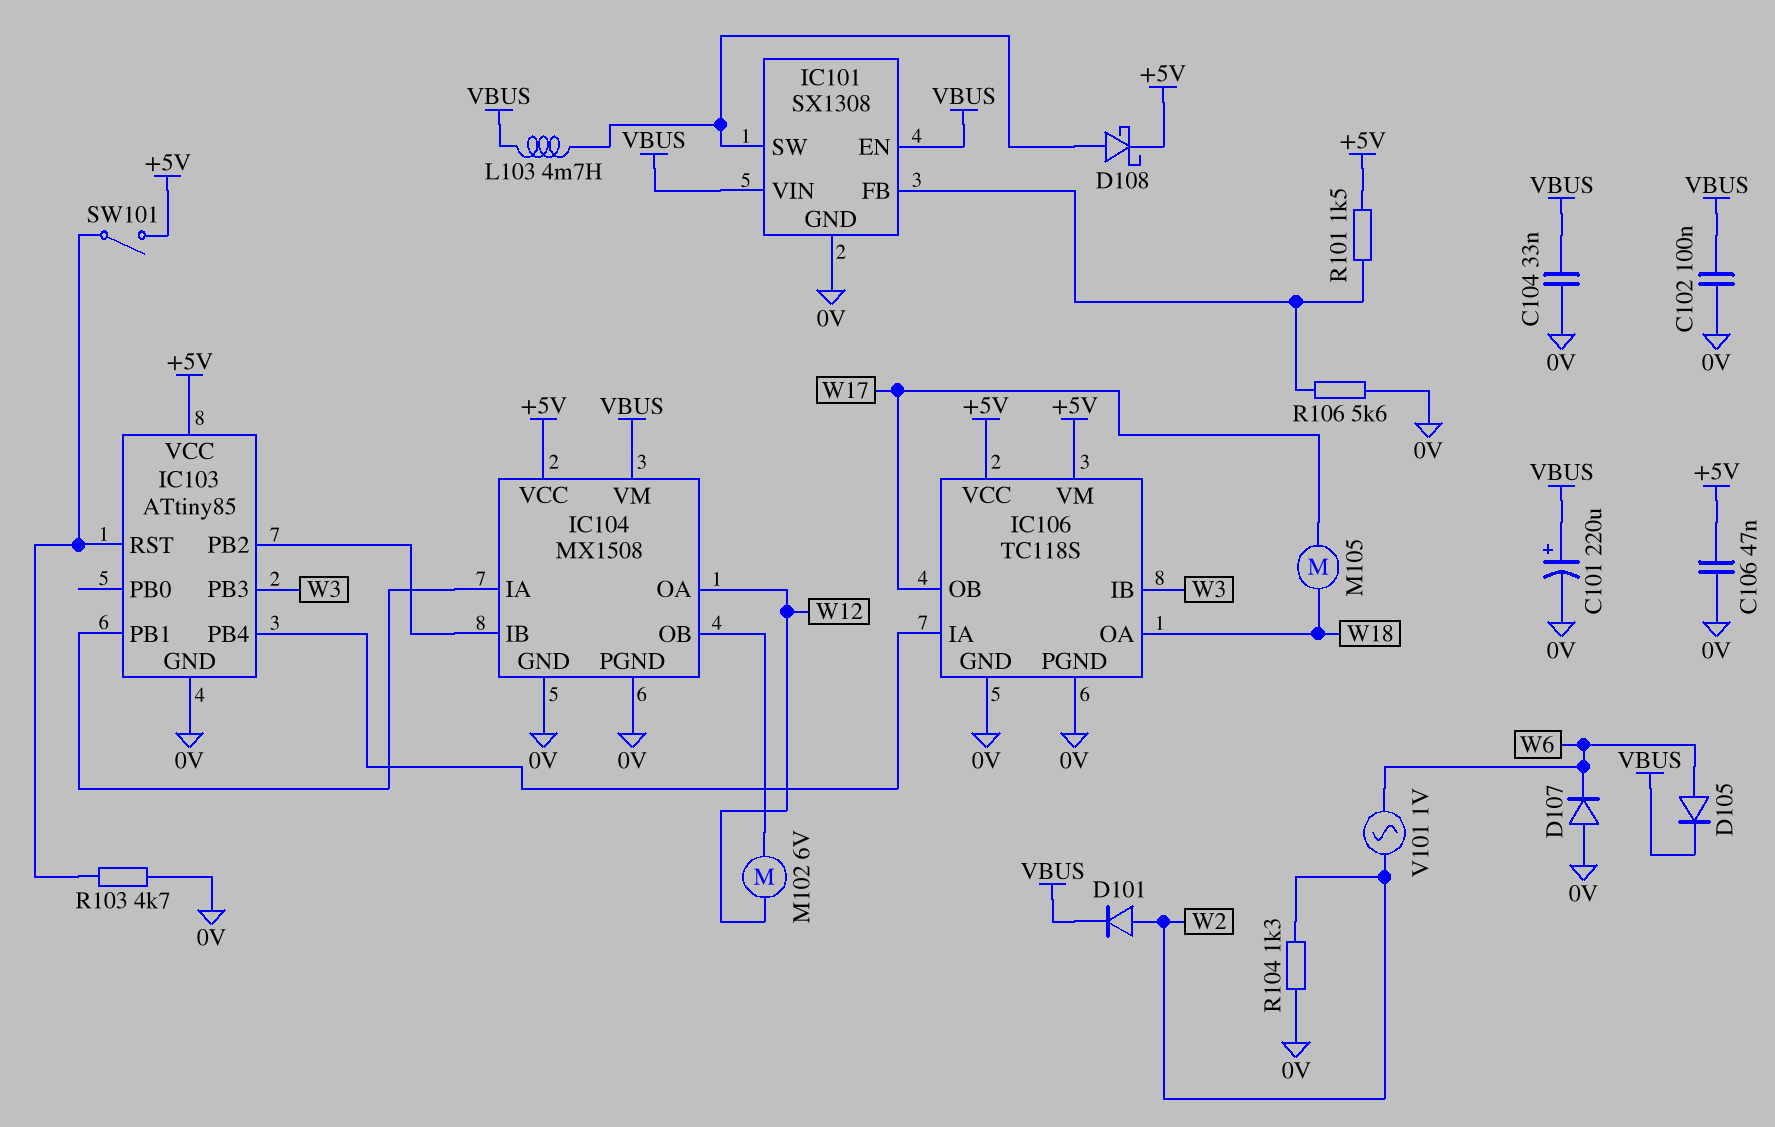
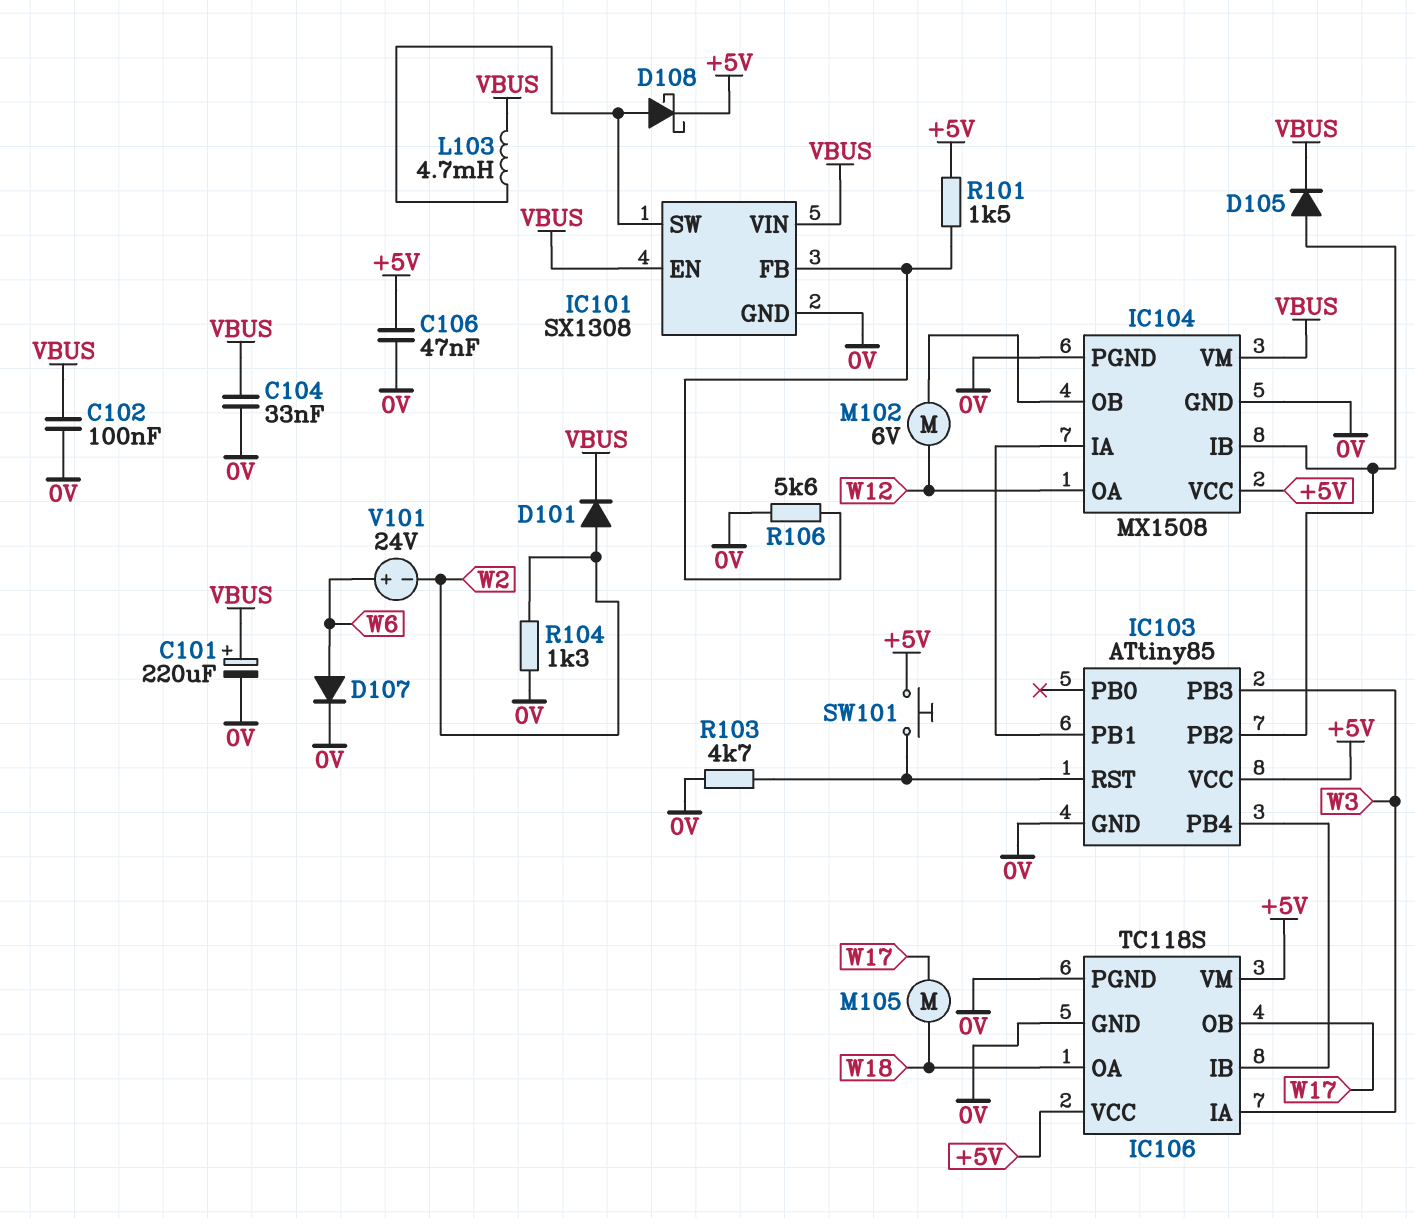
D105: diode (A W6, K VBUS) -> diode (A IC103/PB2, K VBUS)
D107: diode (A 0V, K W6) -> diode (A W6, K 0V)
IC106 pin IA: IC103/PB4 -> W3
IC106 pin IB: W3 -> IC103/PB4
SW101: switch (+5V, IC103/RST) -> button (+5V, IC103/RST)
V101: AC 1V (W2, W6) -> 24V (plus W6, minus W2)

